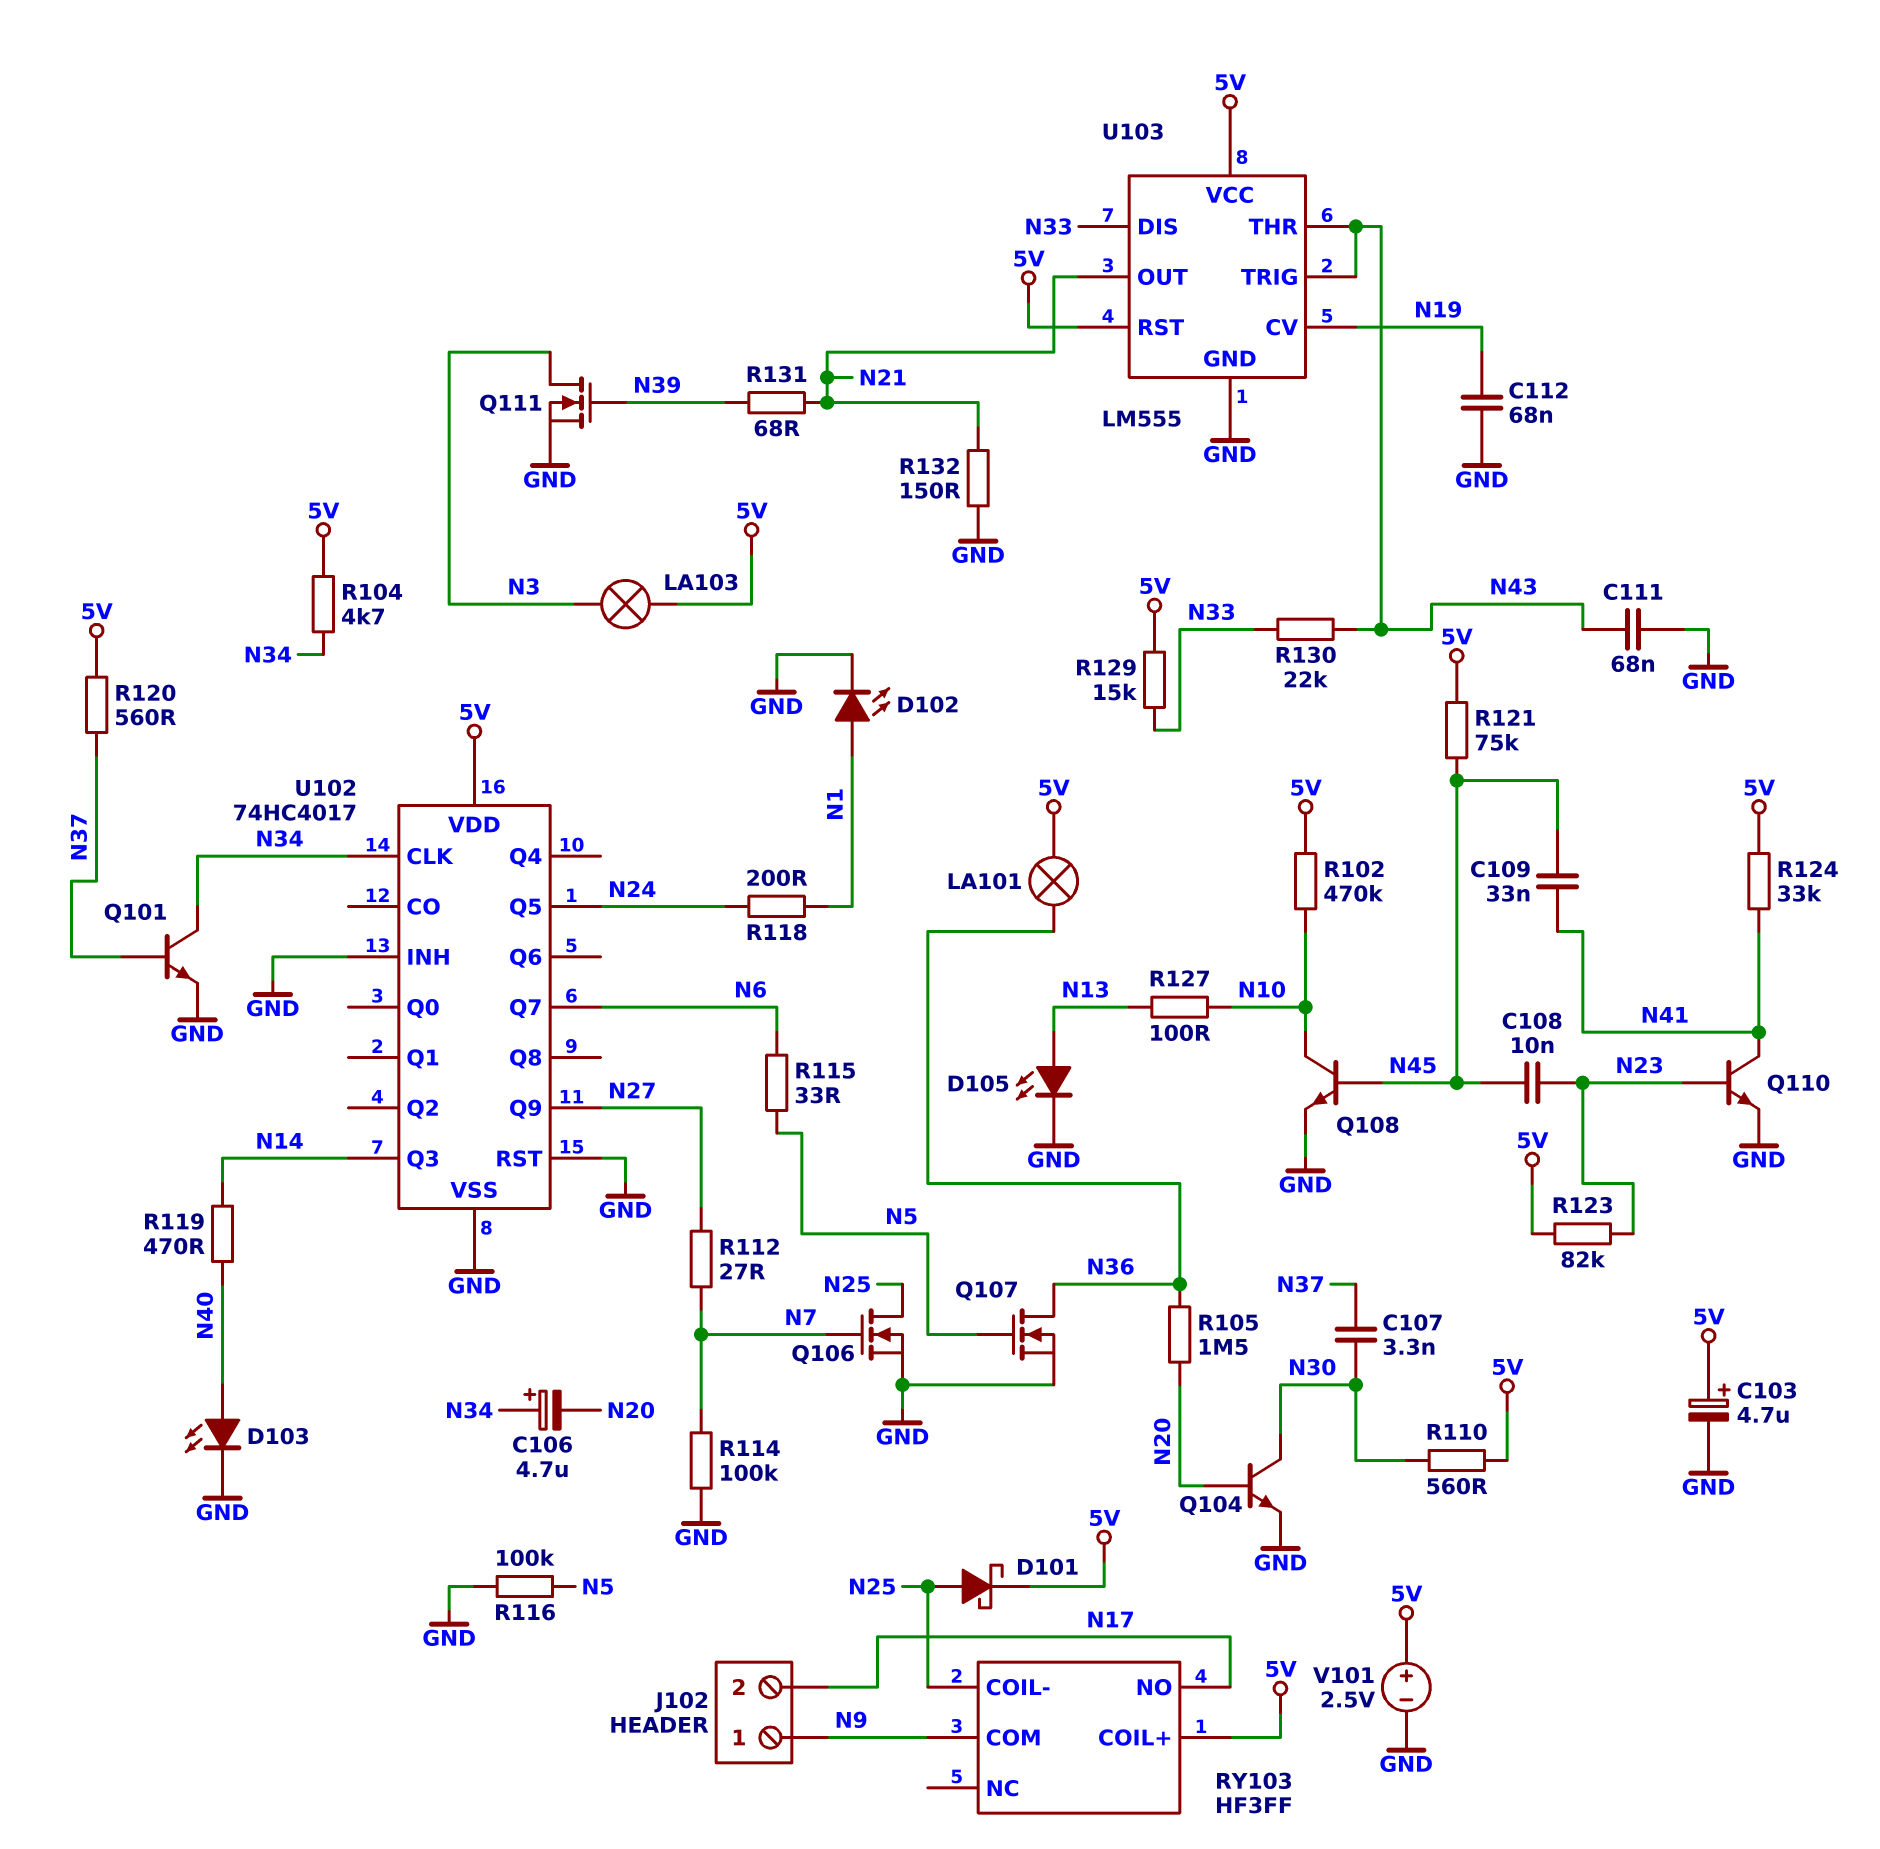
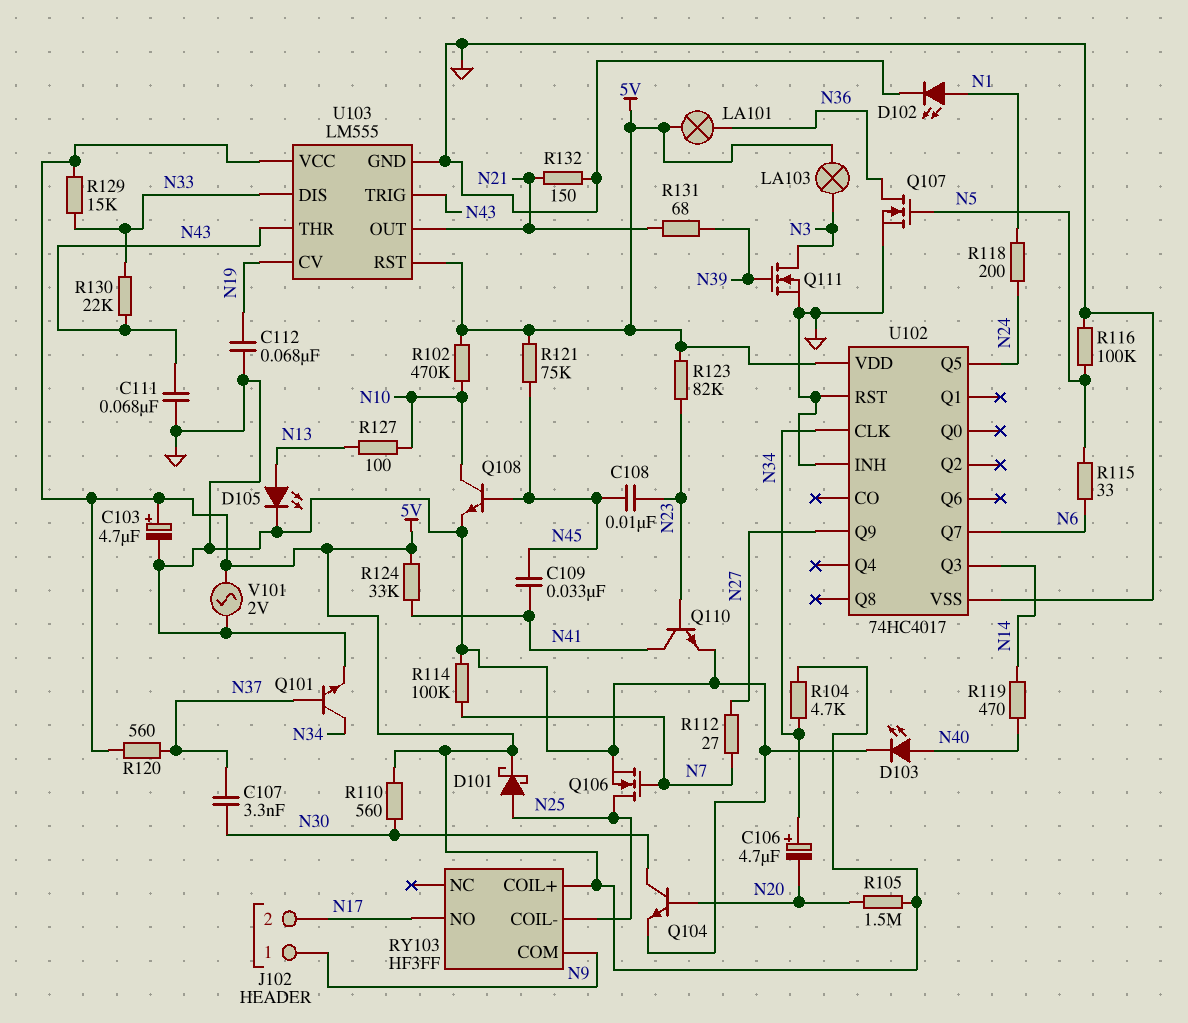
R105: 1.5M (N20, N36) -> 1.5M (5V, N20)
V101: 2.5V (plus 5V, minus GND) -> AC 2V (5V, GND)

